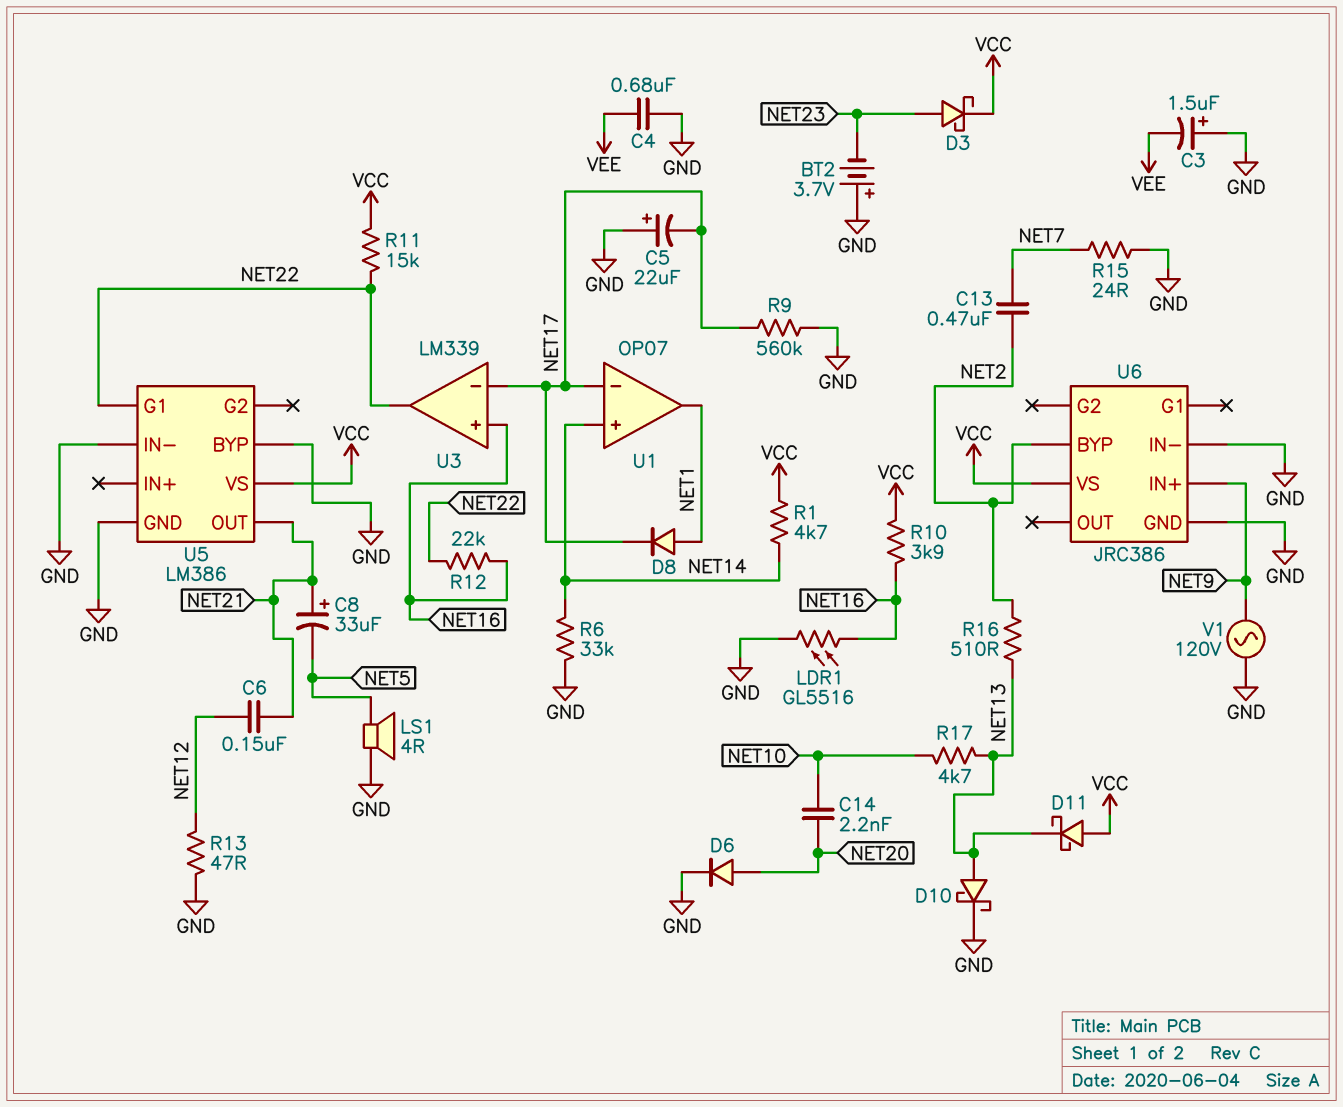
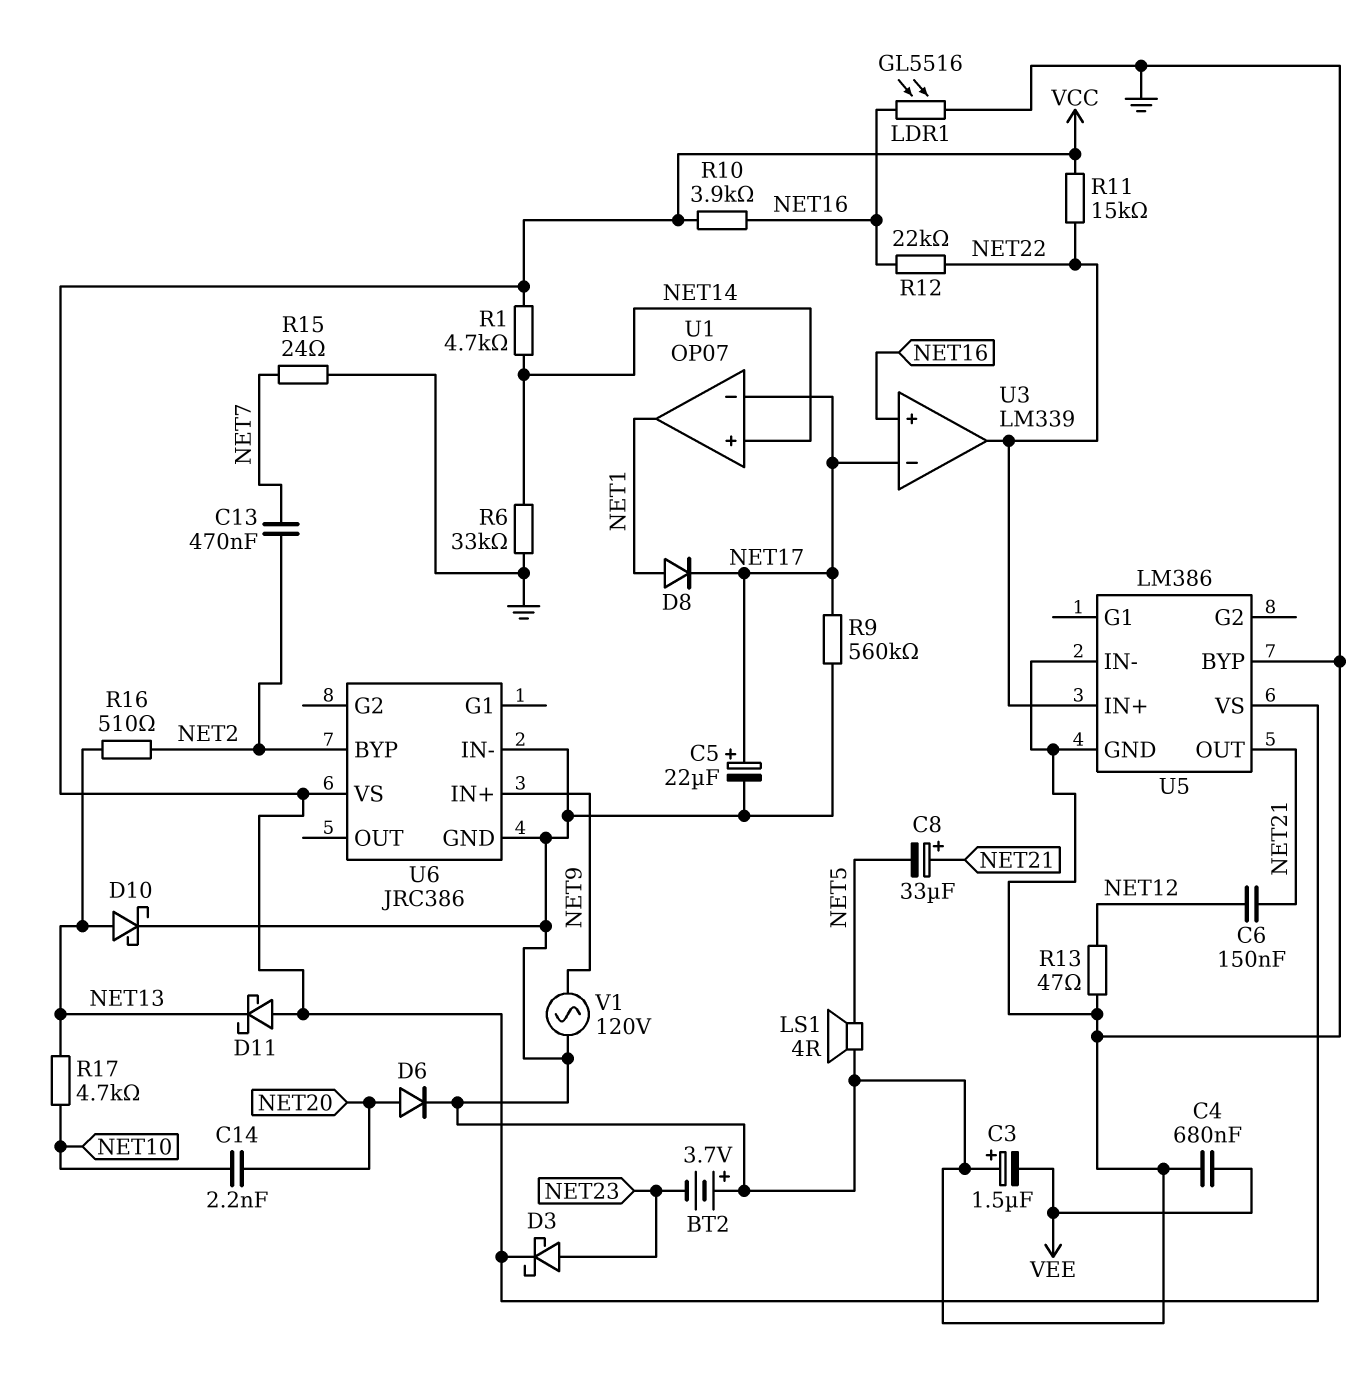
C5: 22uF (plus GND, minus NET17) -> 22uF (plus NET17, minus GND)
U5 pin G1: NET22 -> none
U5 pin IN+: none -> NET22

